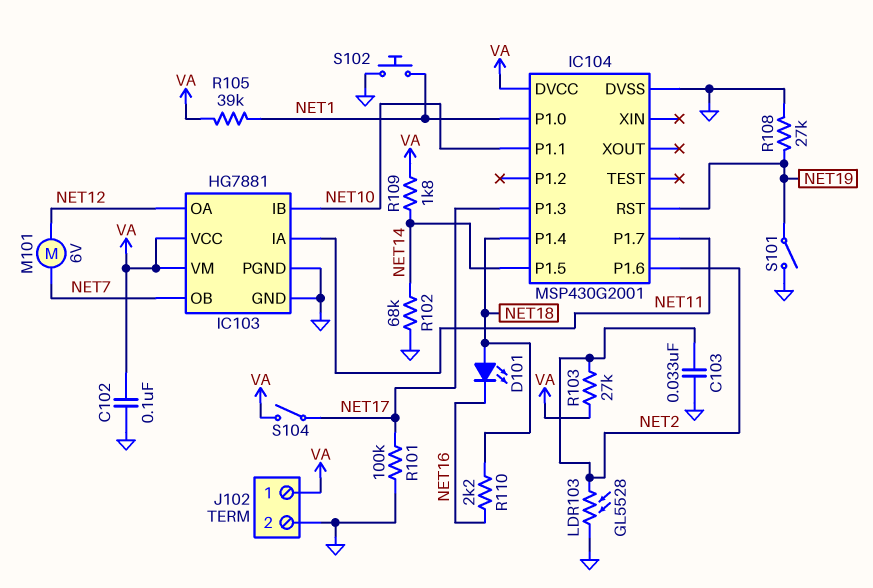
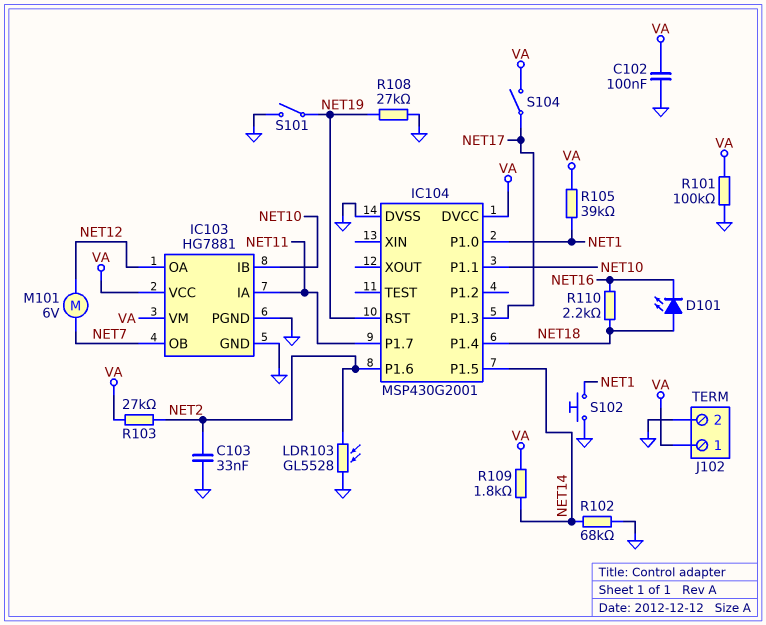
R101: 100k (GND, NET17) -> 100k (GND, VA)

